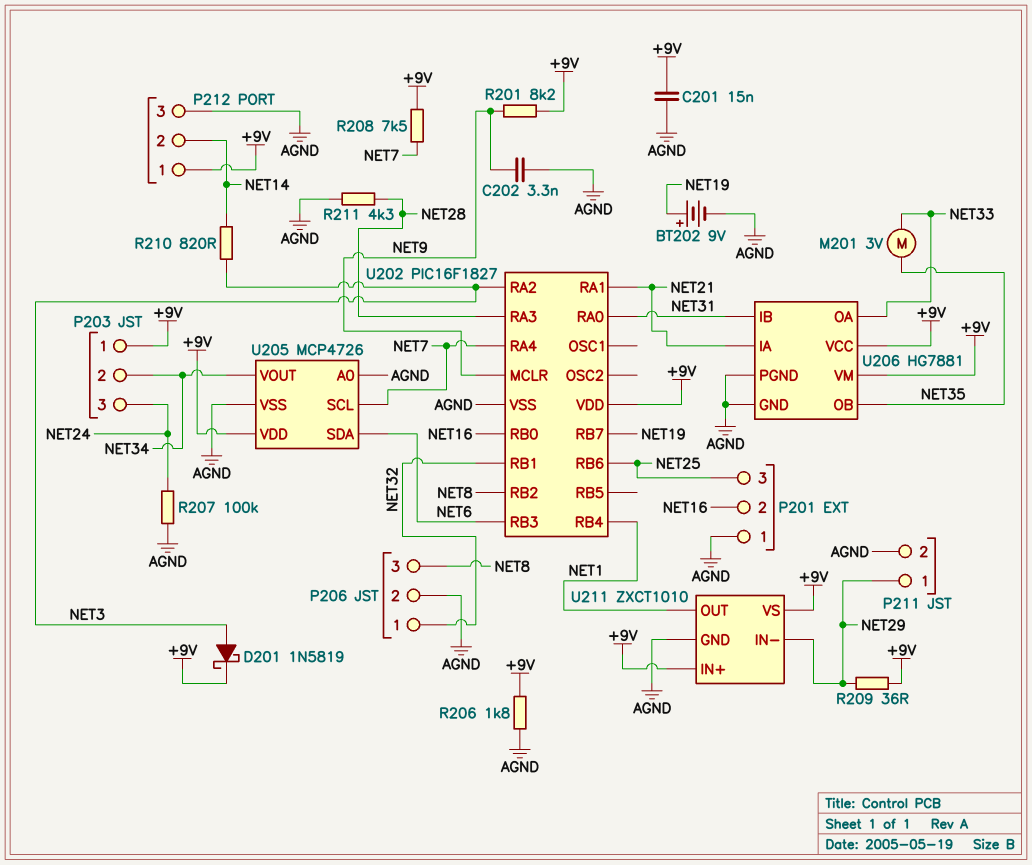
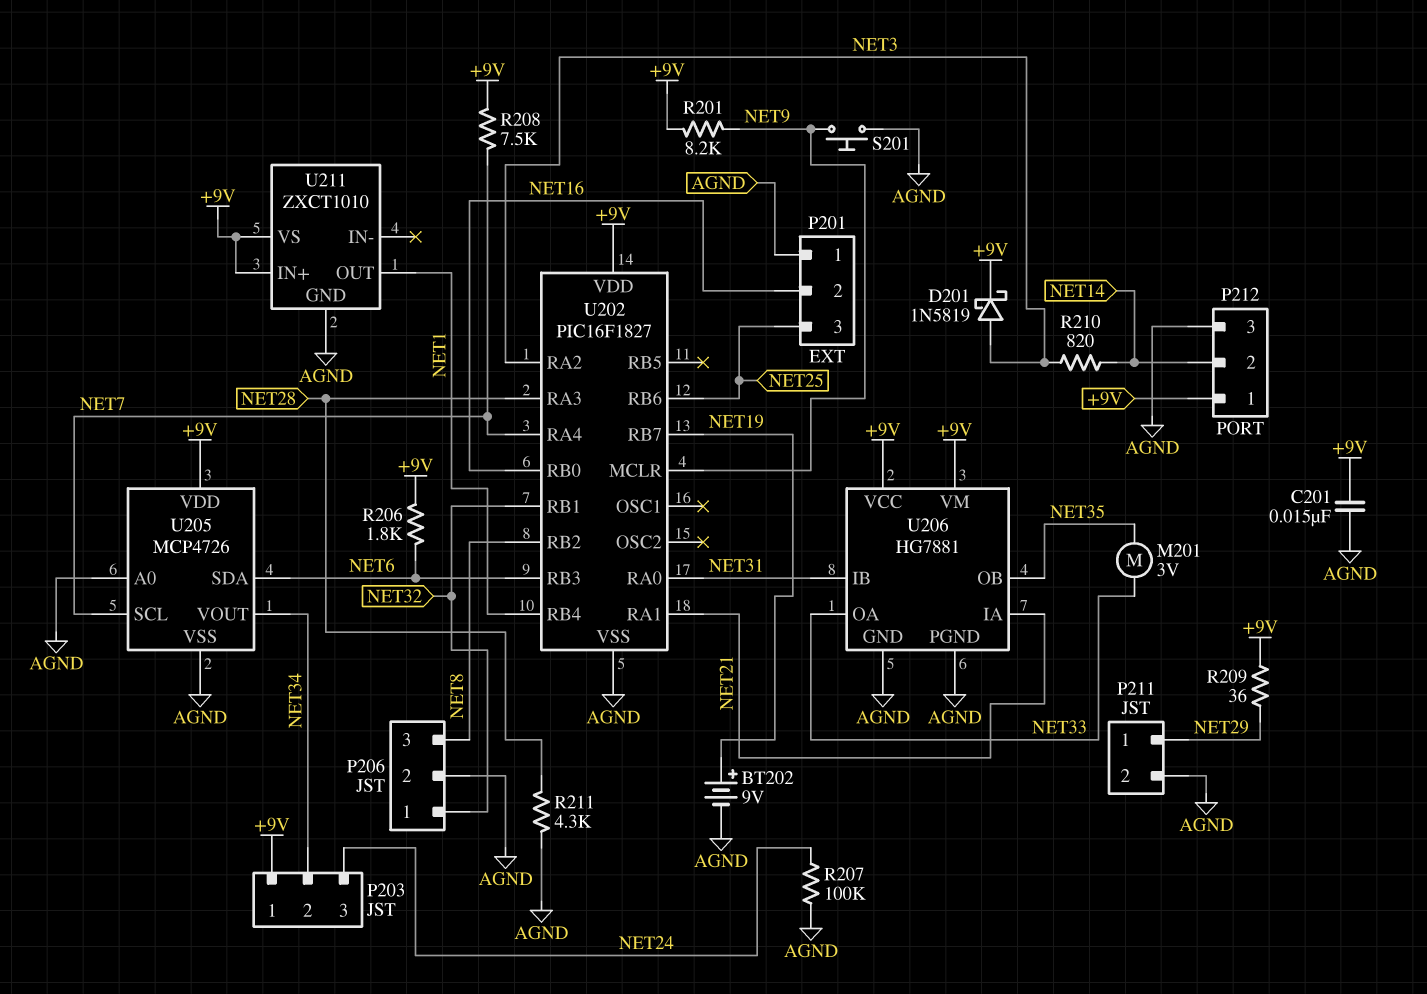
C202: 3.3nF (AGND, NET9) -> none
R206: 1.8k (+9V, AGND) -> 1.8k (+9V, NET6)
S201: none -> button (AGND, NET9)
U211 pin IN-: NET29 -> none

